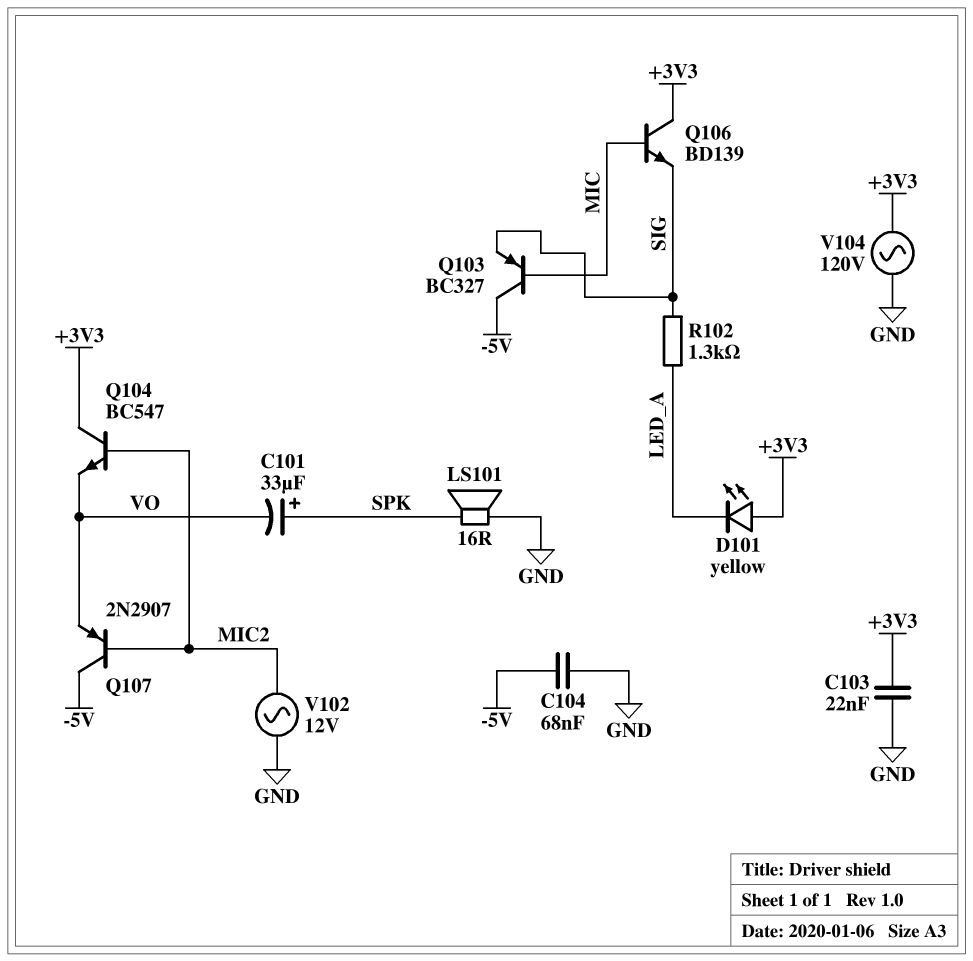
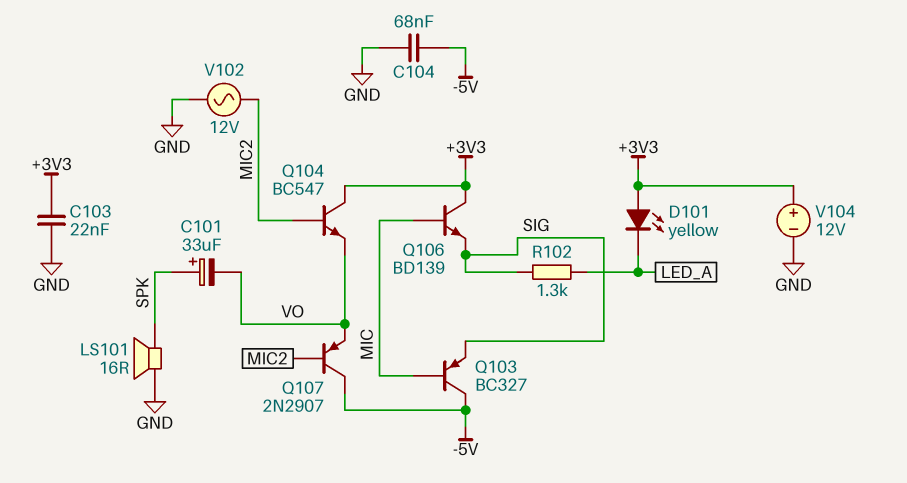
V104: AC 120V (+3V3, GND) -> 12V (plus +3V3, minus GND)

